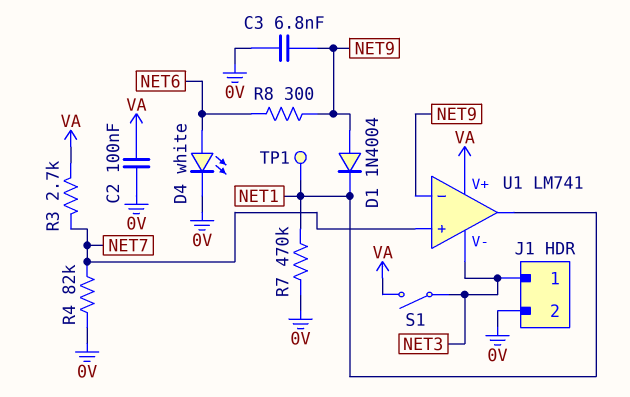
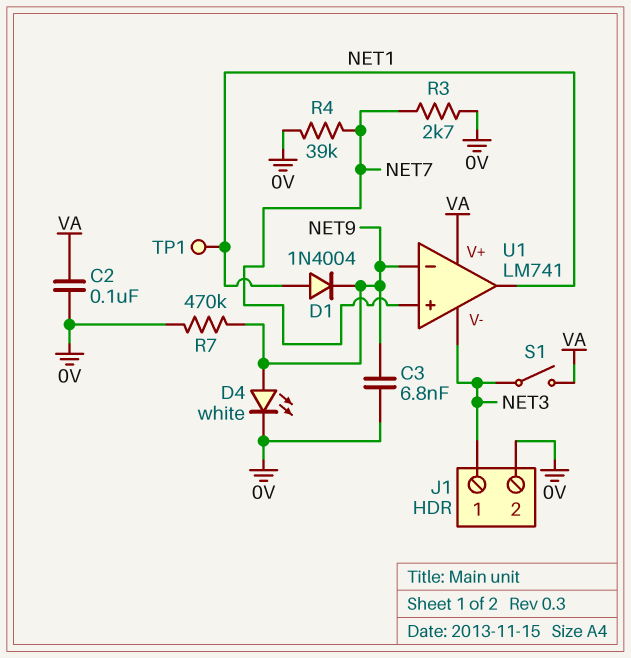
D1: diode 1N4004 (A NET9, K NET1) -> diode 1N4004 (A NET1, K NET9)
D4: LED white (A NET6, K 0V) -> LED white (A NET9, K 0V)
R3: 2.7k (NET7, VA) -> 2.7k (0V, NET7)
R4: 82k (0V, NET7) -> 39k (0V, NET7)
R7: 470k (0V, NET1) -> 470k (0V, NET9)
R8: 300 (NET6, NET9) -> none

